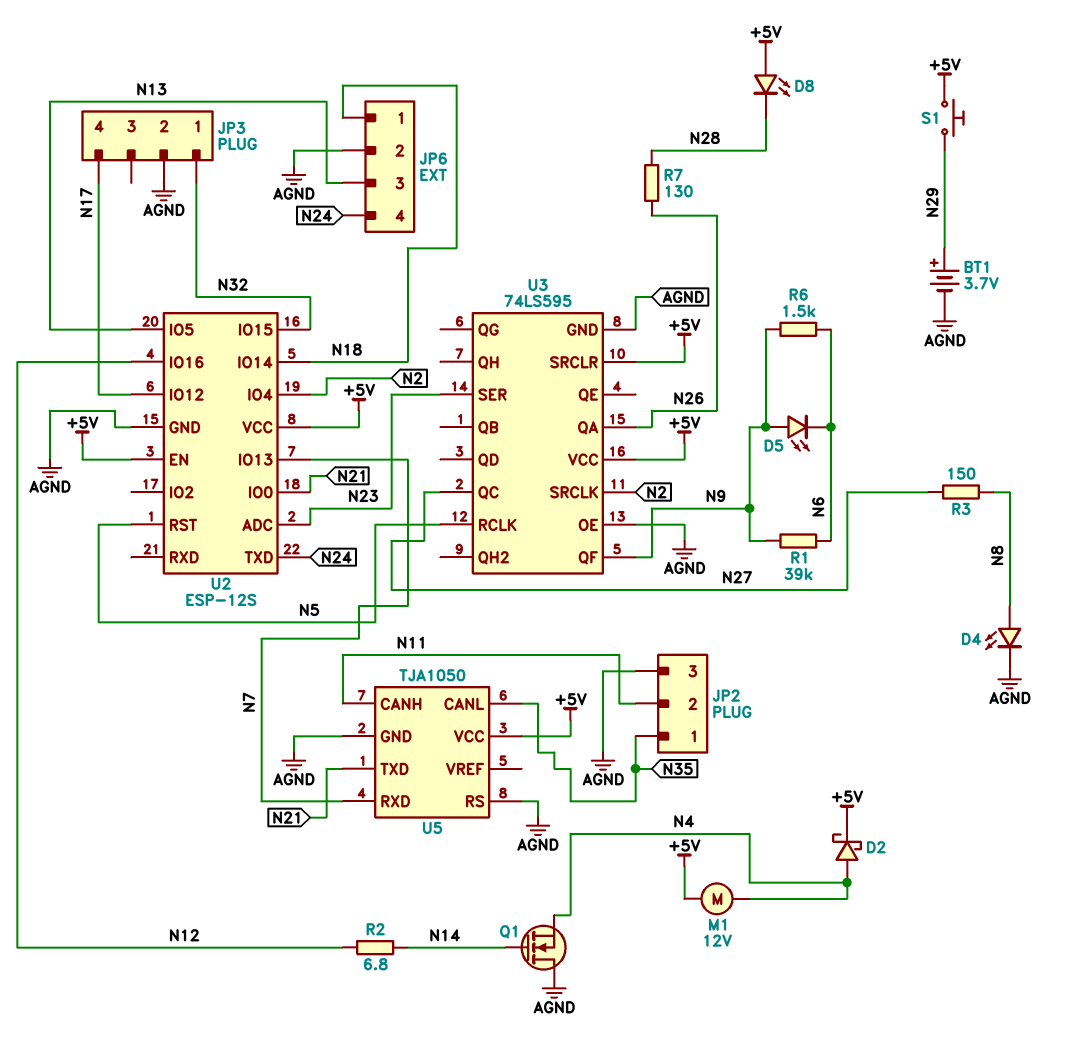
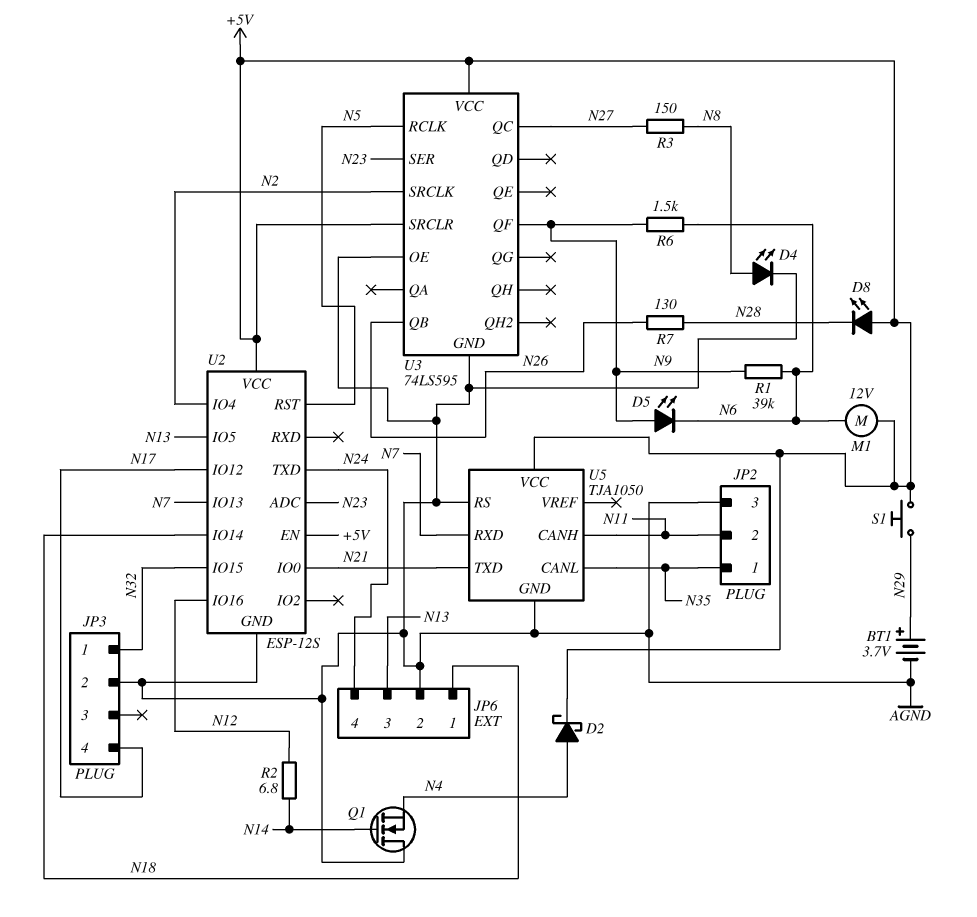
M1: motor 12V (+5V, N4) -> motor 12V (+5V, N6)
U3 pin QA: N26 -> none
U3 pin QB: none -> N26

